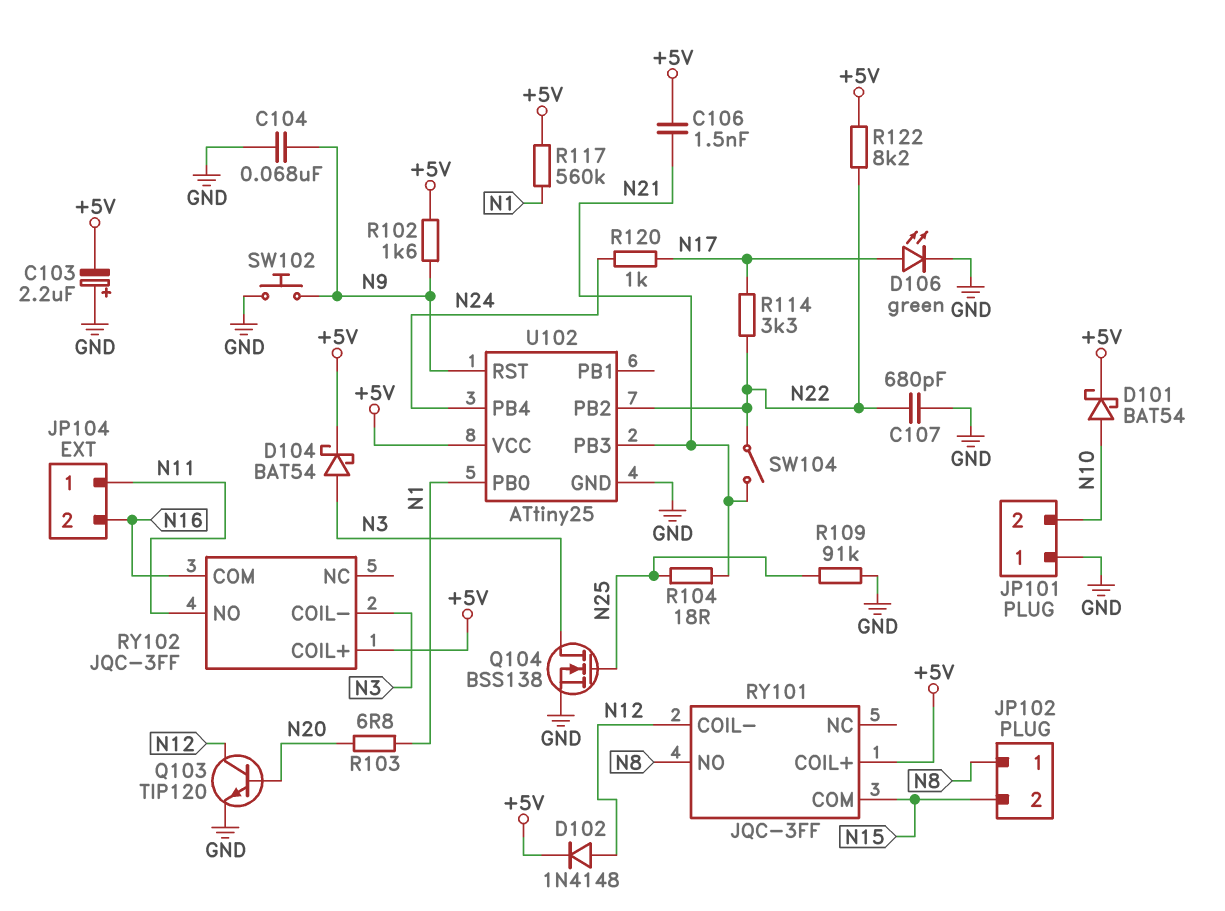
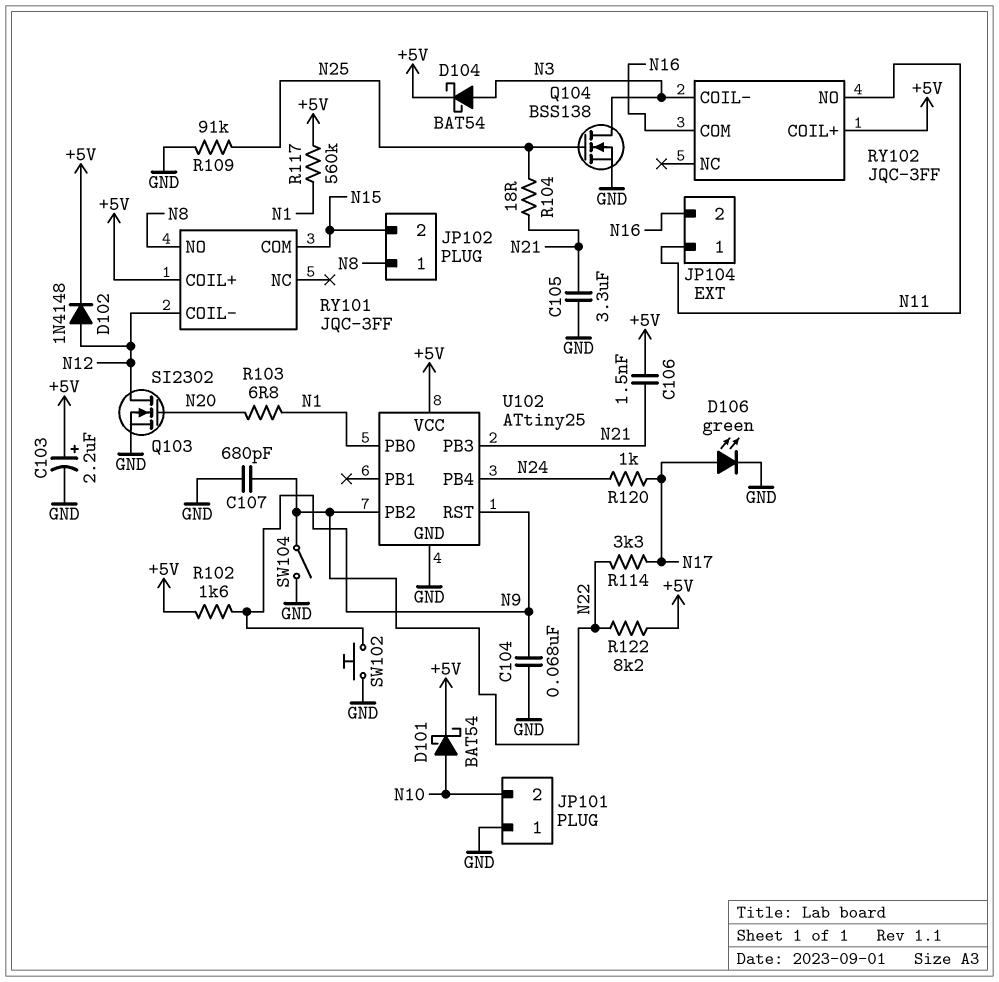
C103: 2.2uF (plus GND, minus +5V) -> 2.2uF (plus +5V, minus GND)
C105: none -> 3.3uF (GND, N21)
Q103: NPN TIP120 (B N20, C N12, E GND) -> NMOS SI2302 (G N20, D N12, S GND)
SW104: switch (N21, N22) -> switch (GND, N22)

